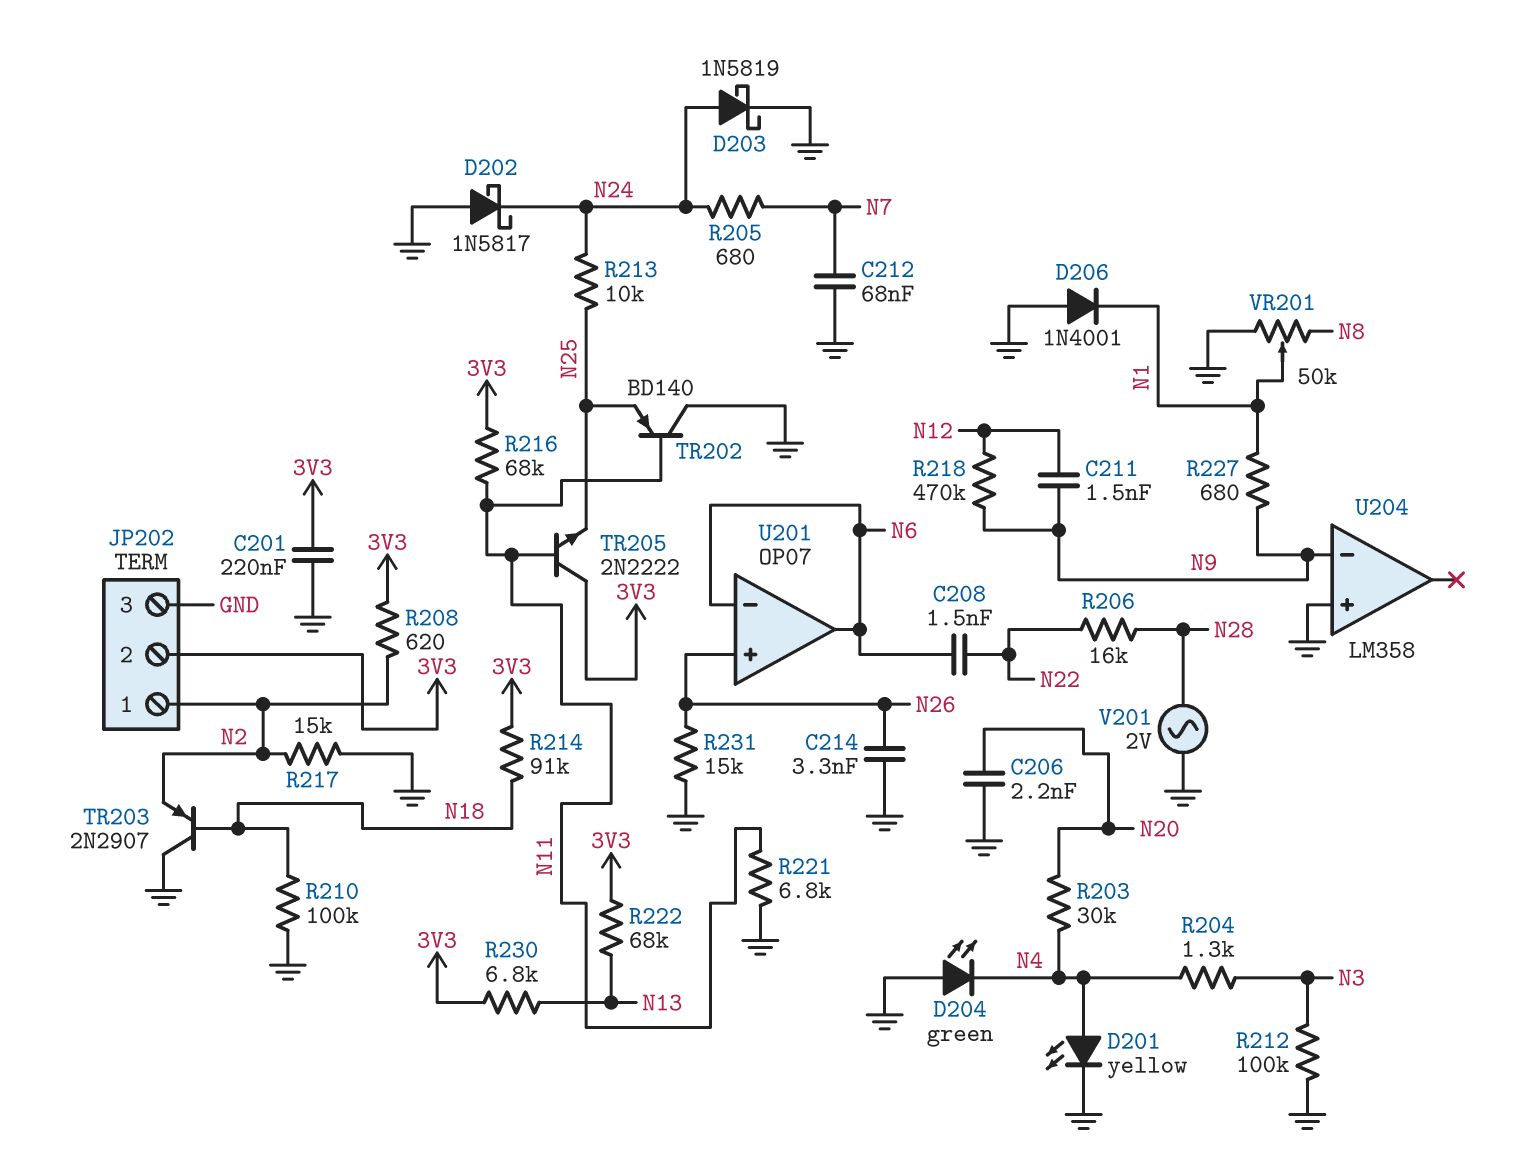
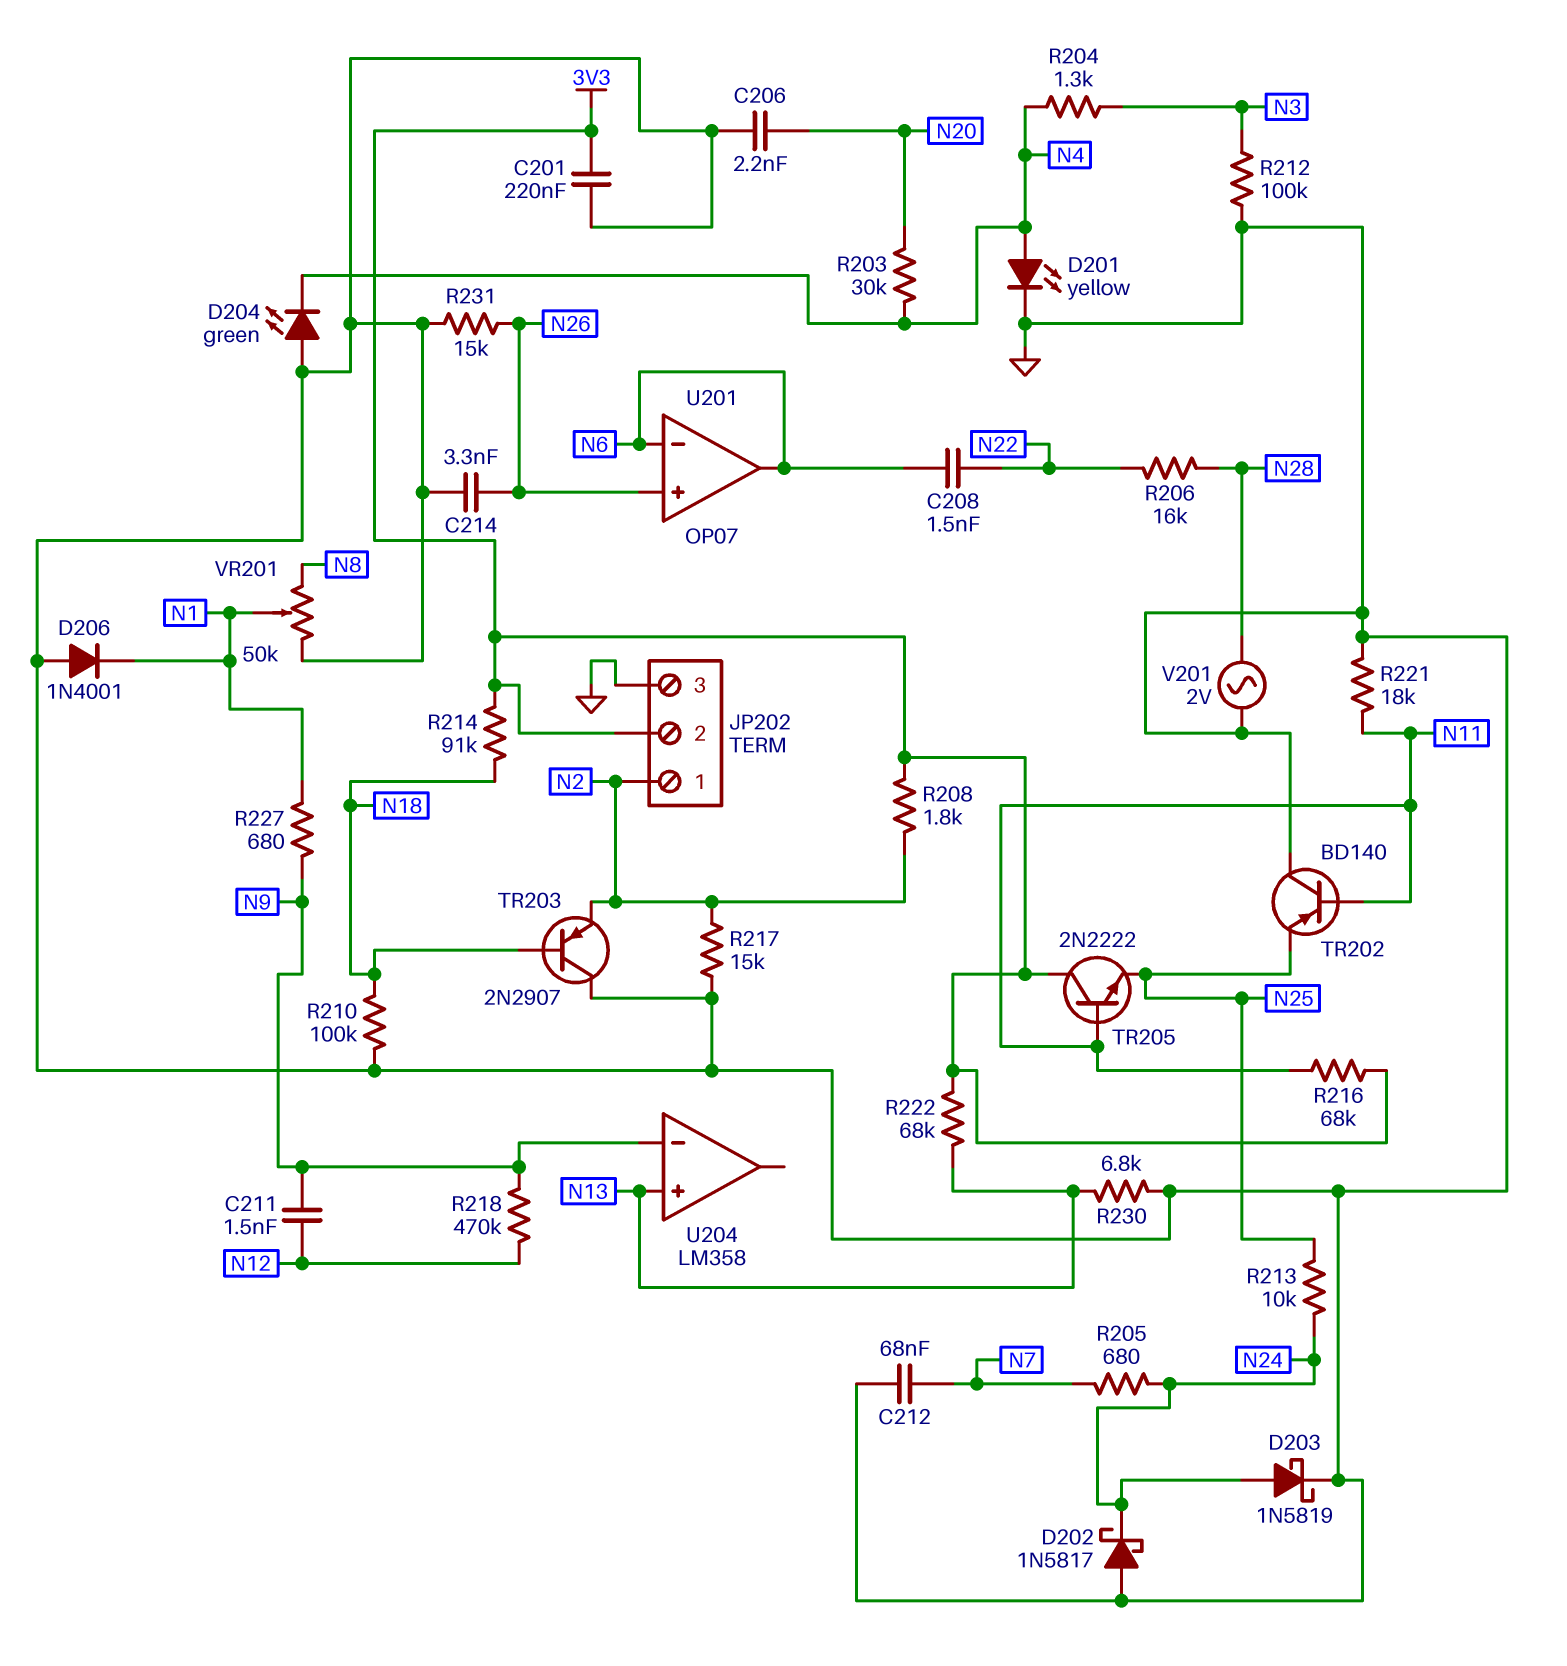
R208: 620 (3V3, N2) -> 1.8k (3V3, N2)
R221: 6.8k (GND, N11) -> 18k (GND, N11)
R230: 6.8k (3V3, N13) -> 6.8k (GND, N13)
U204 pin in+: GND -> N13

